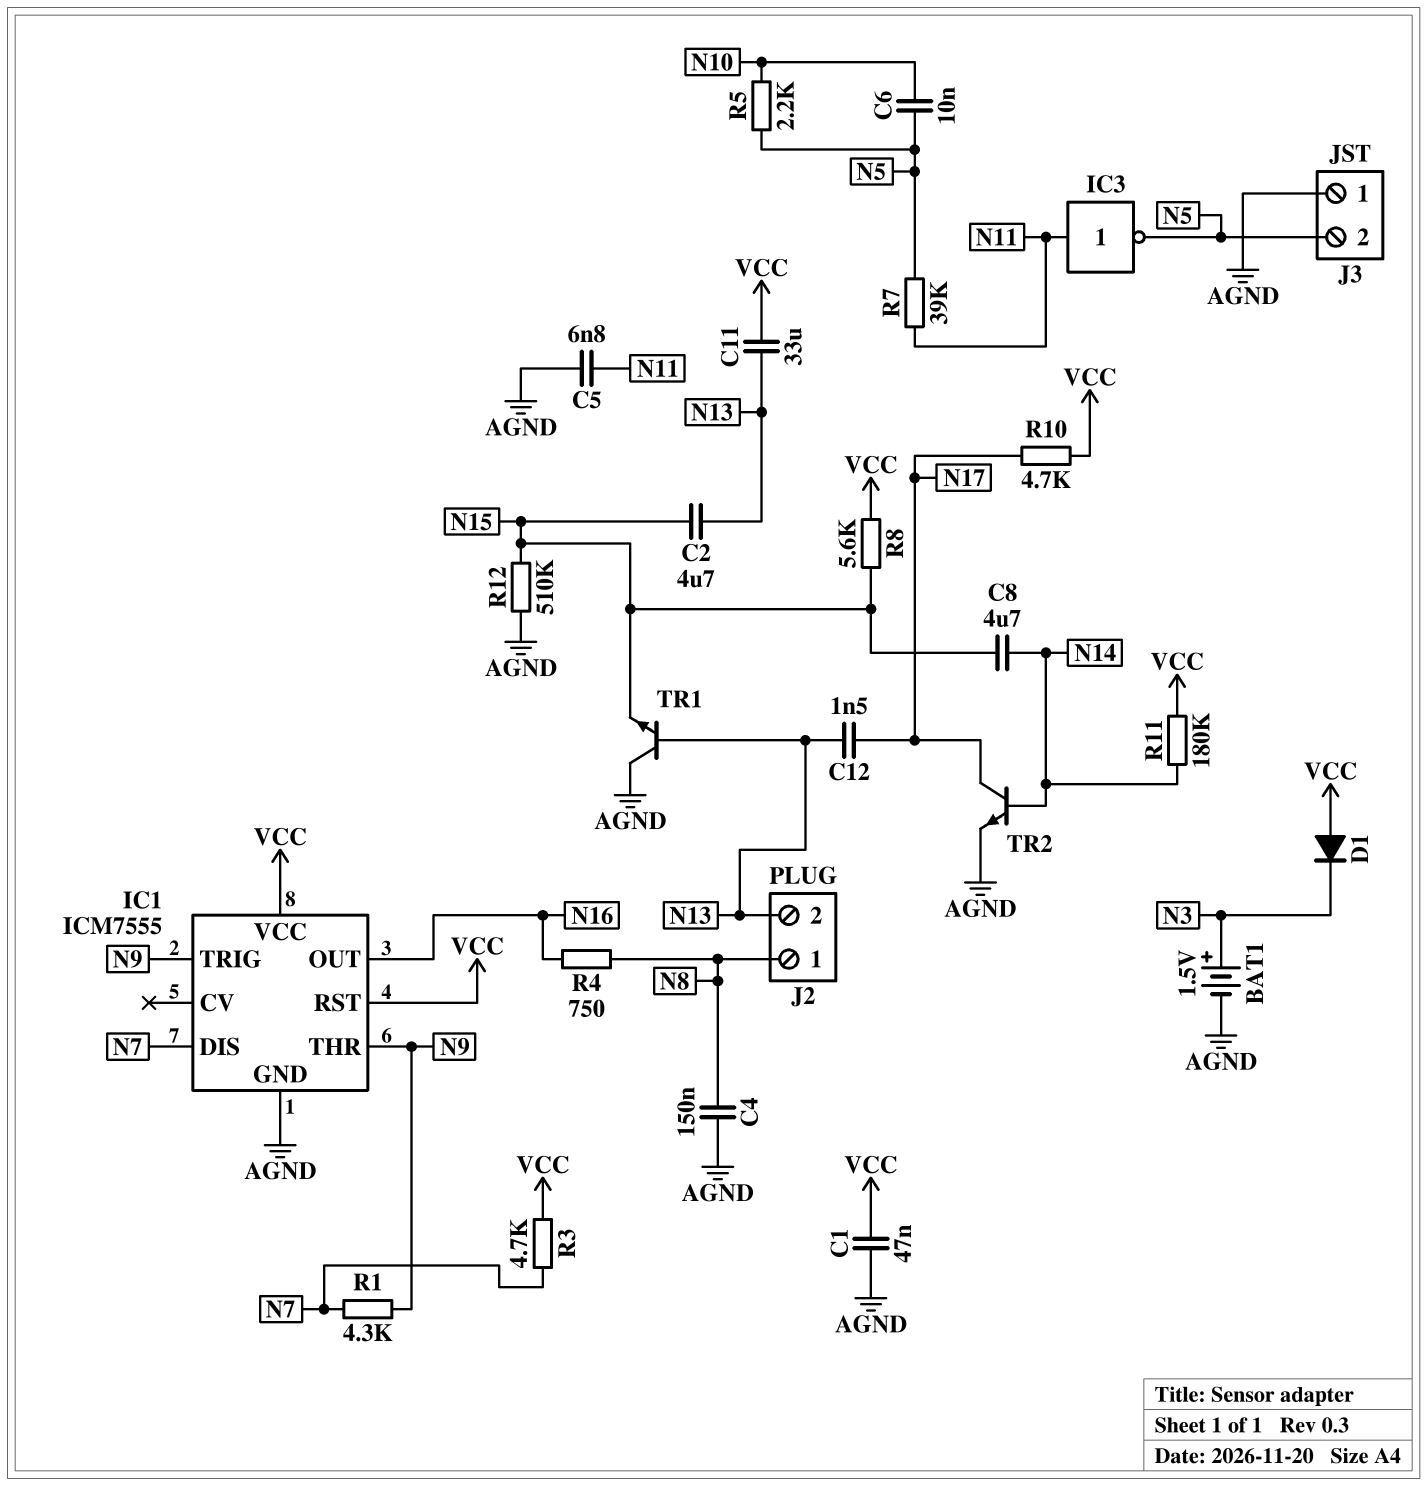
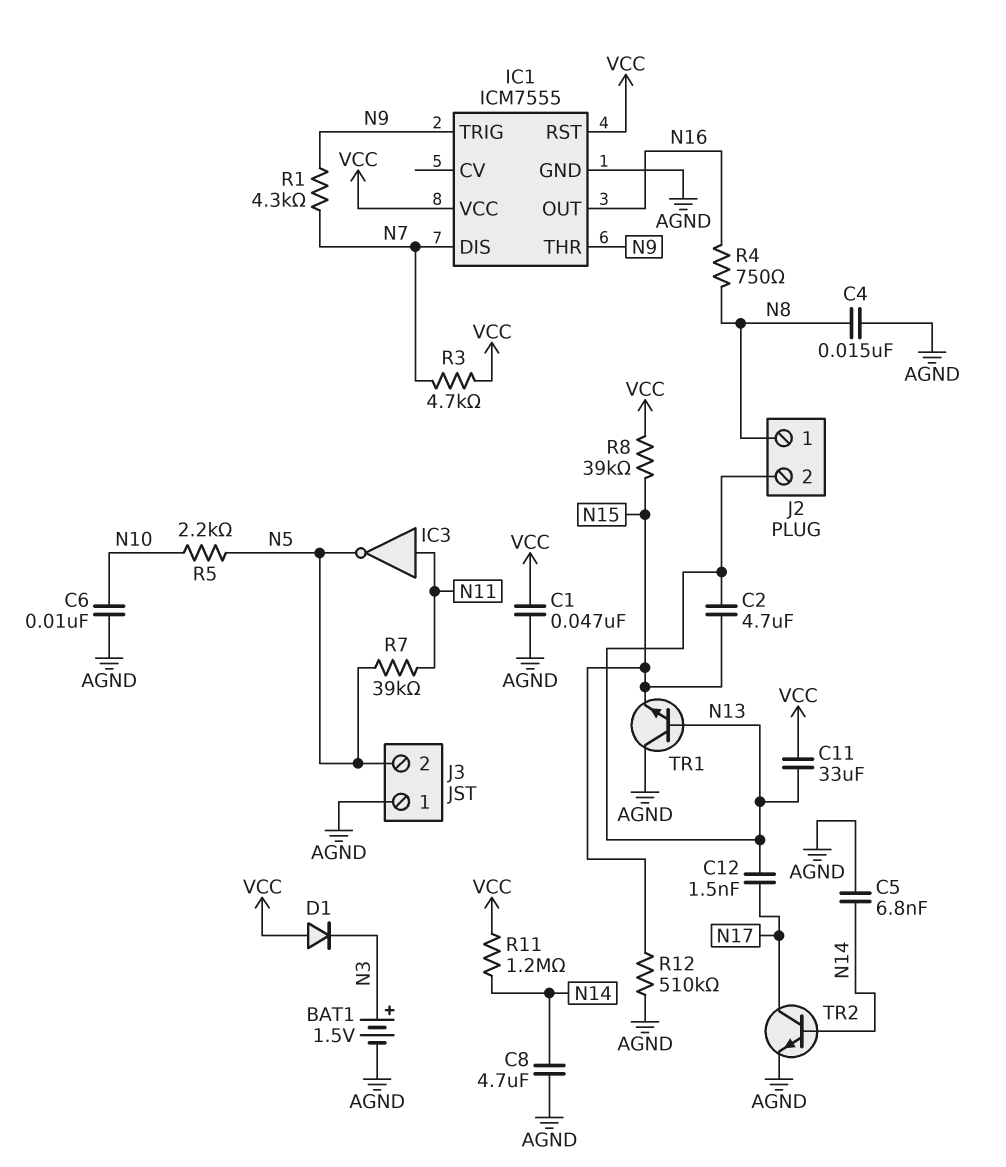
C4: 150nF (AGND, N8) -> 15nF (AGND, N8)
C5: 6.8nF (AGND, N11) -> 6.8nF (AGND, N14)
C6: 10nF (N5, N10) -> 10nF (AGND, N10)
C8: 4.7uF (N14, N15) -> 4.7uF (AGND, N14)
R8: 5.6k (N15, VCC) -> 39k (N15, VCC)
R10: 4.7k (N17, VCC) -> none
R11: 180k (N14, VCC) -> 1.2M (N14, VCC)

